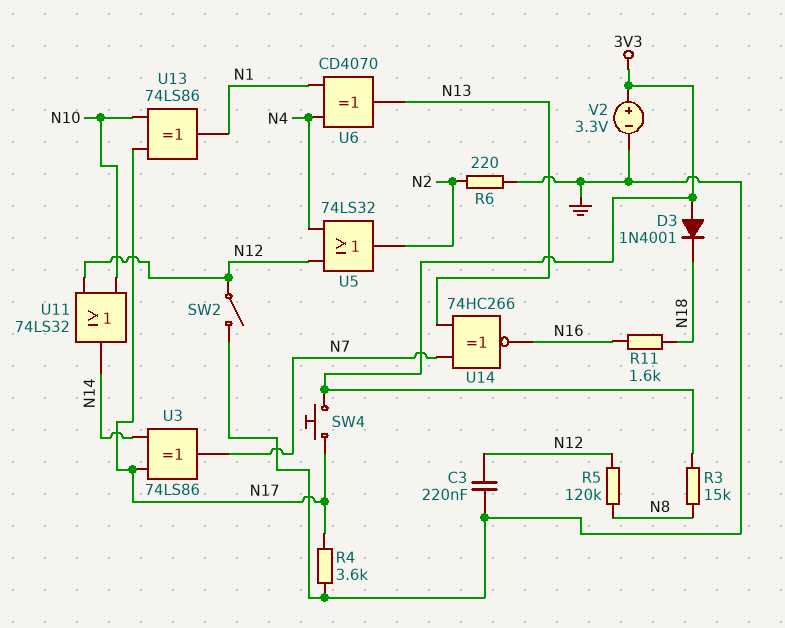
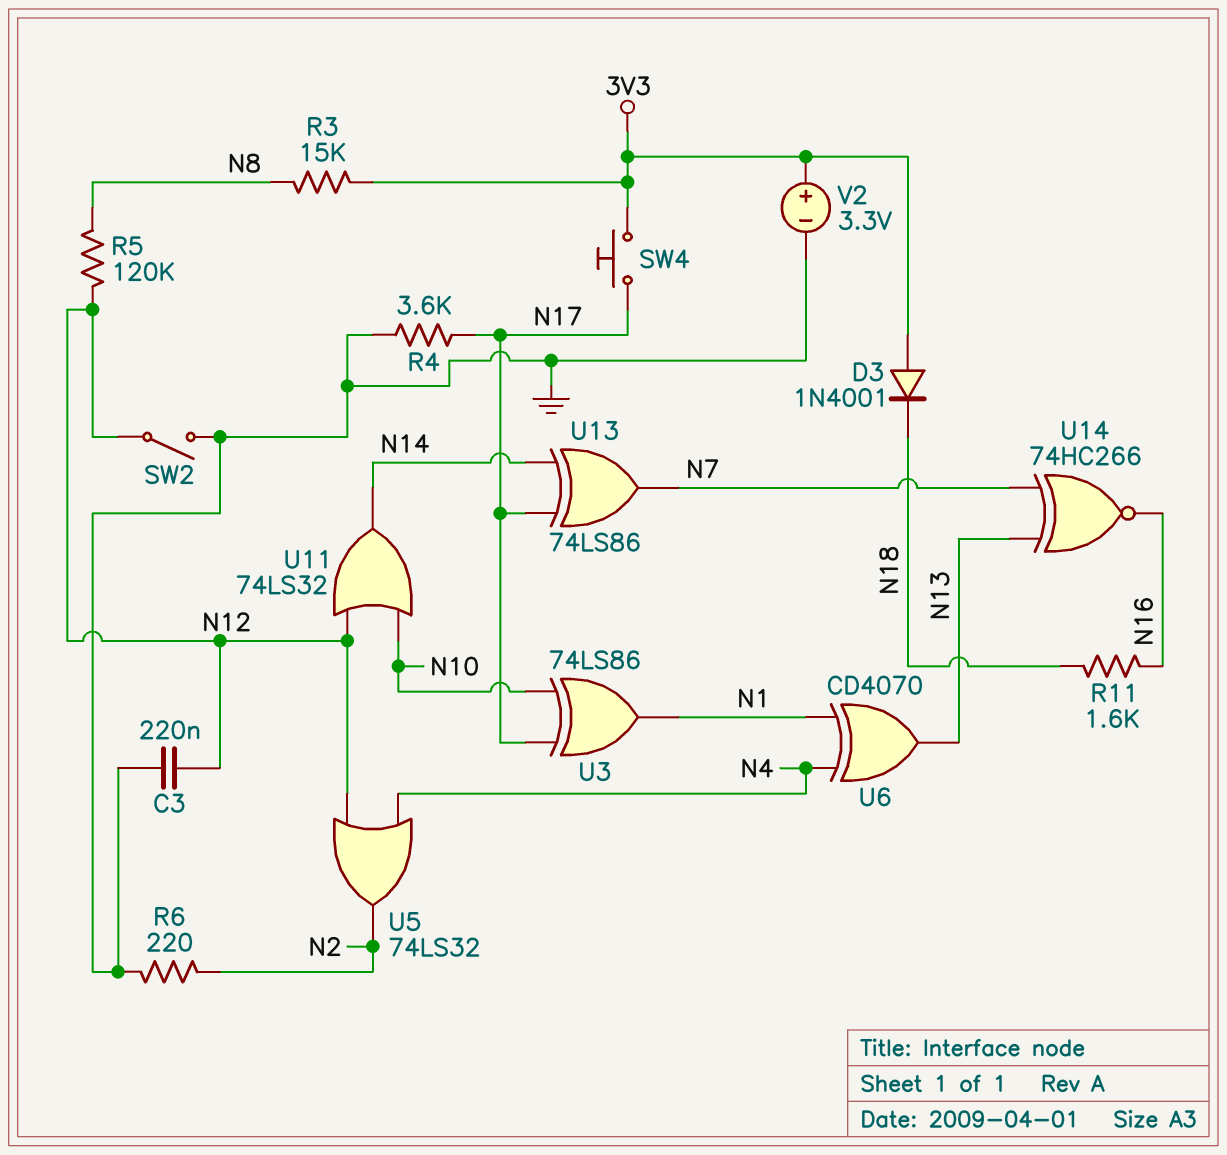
U3: XOR 74LS86 (in N14, in N17, out N7) -> XOR 74LS86 (in N10, in N17, out N1)
U13: XOR 74LS86 (in N10, in N17, out N1) -> XOR 74LS86 (in N14, in N17, out N7)

